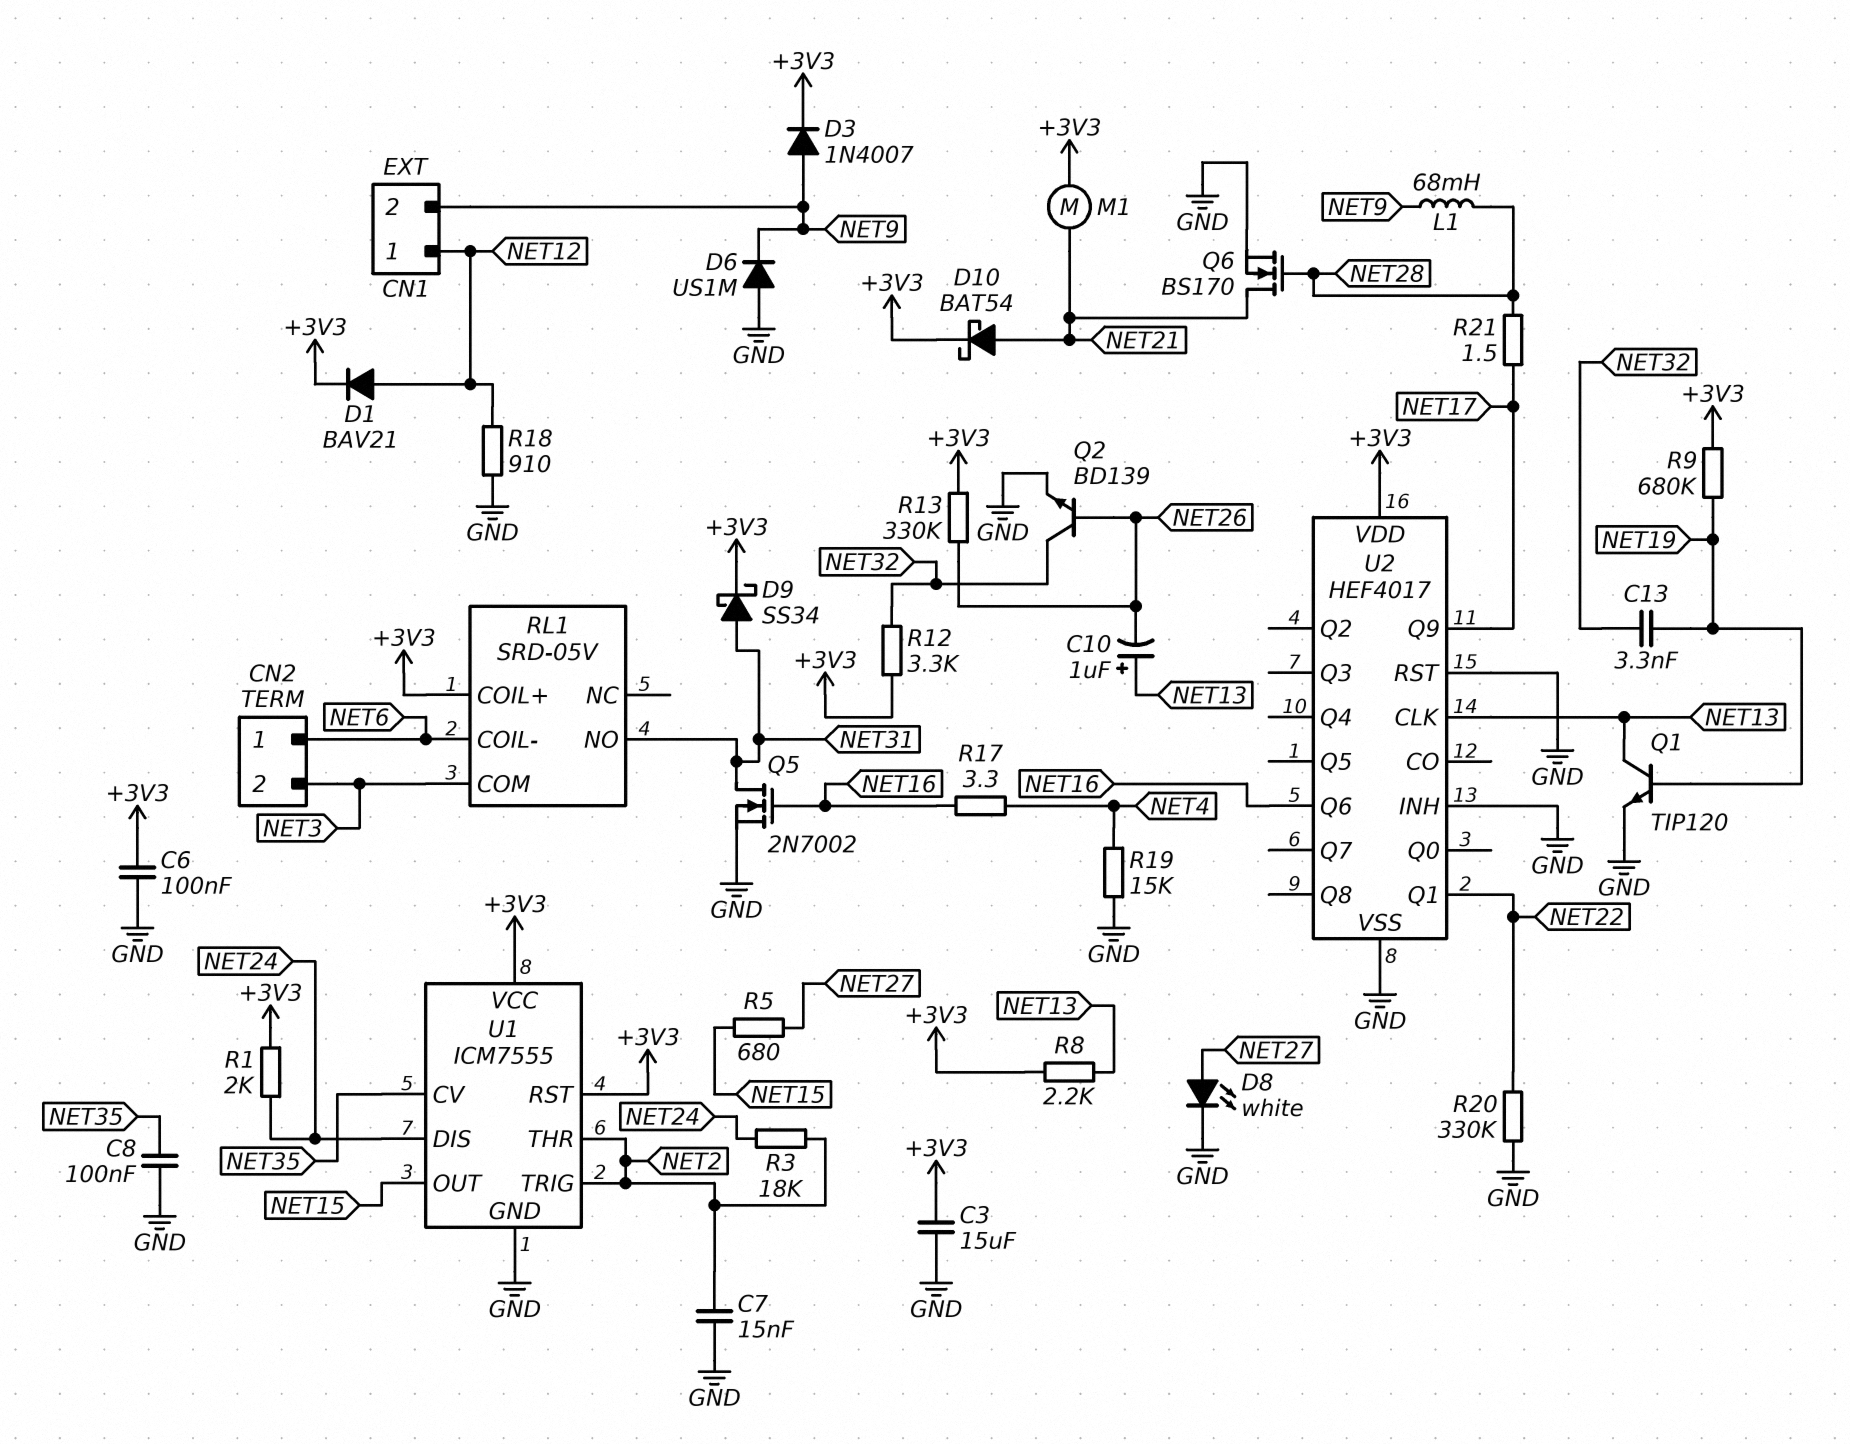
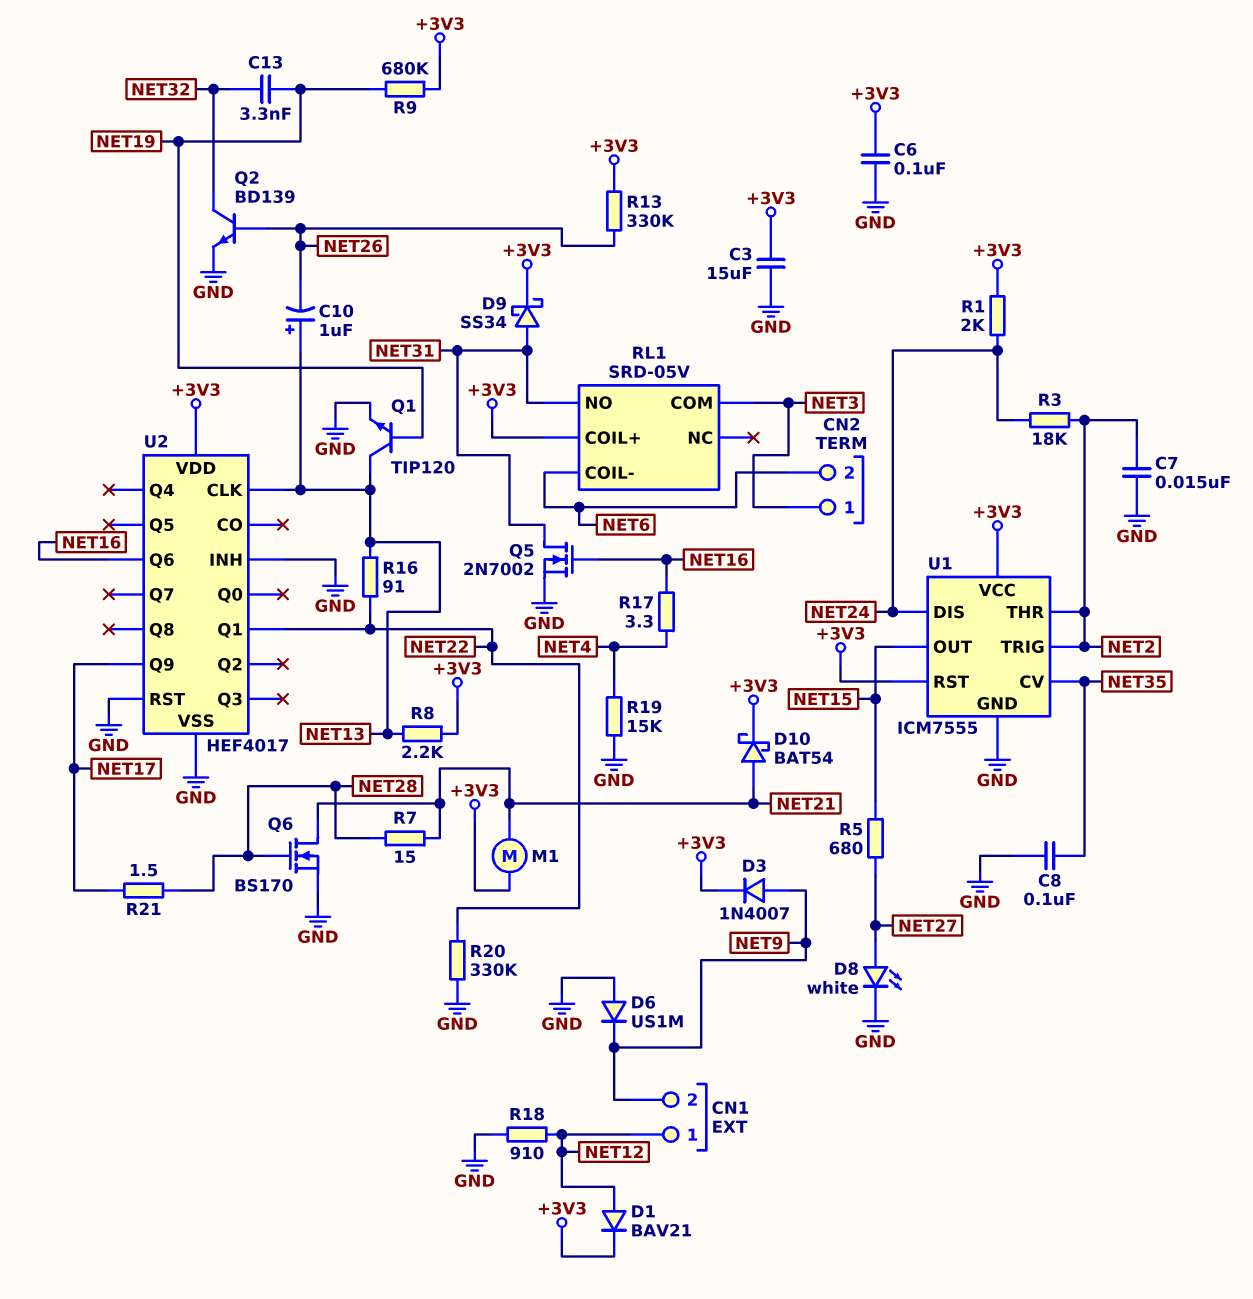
CN2 pin 1: NET6 -> NET3
CN2 pin 2: NET3 -> NET6
L1: 68mH (NET9, NET28) -> none
R7: none -> 15 (NET21, NET28)
R12: 3.3k (+3V3, NET32) -> none
R16: none -> 91 (NET13, NET22)

